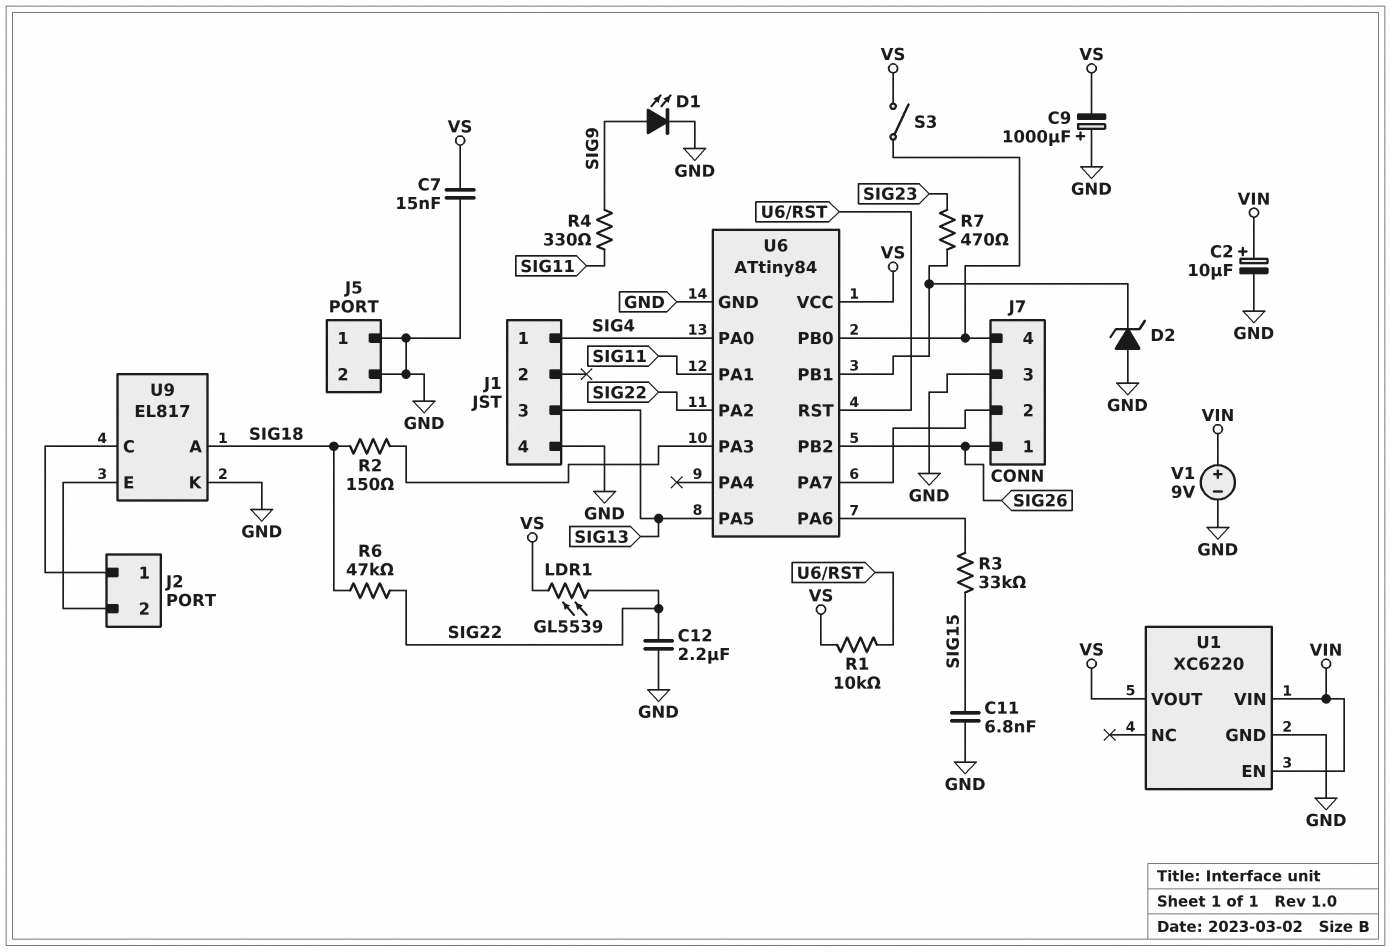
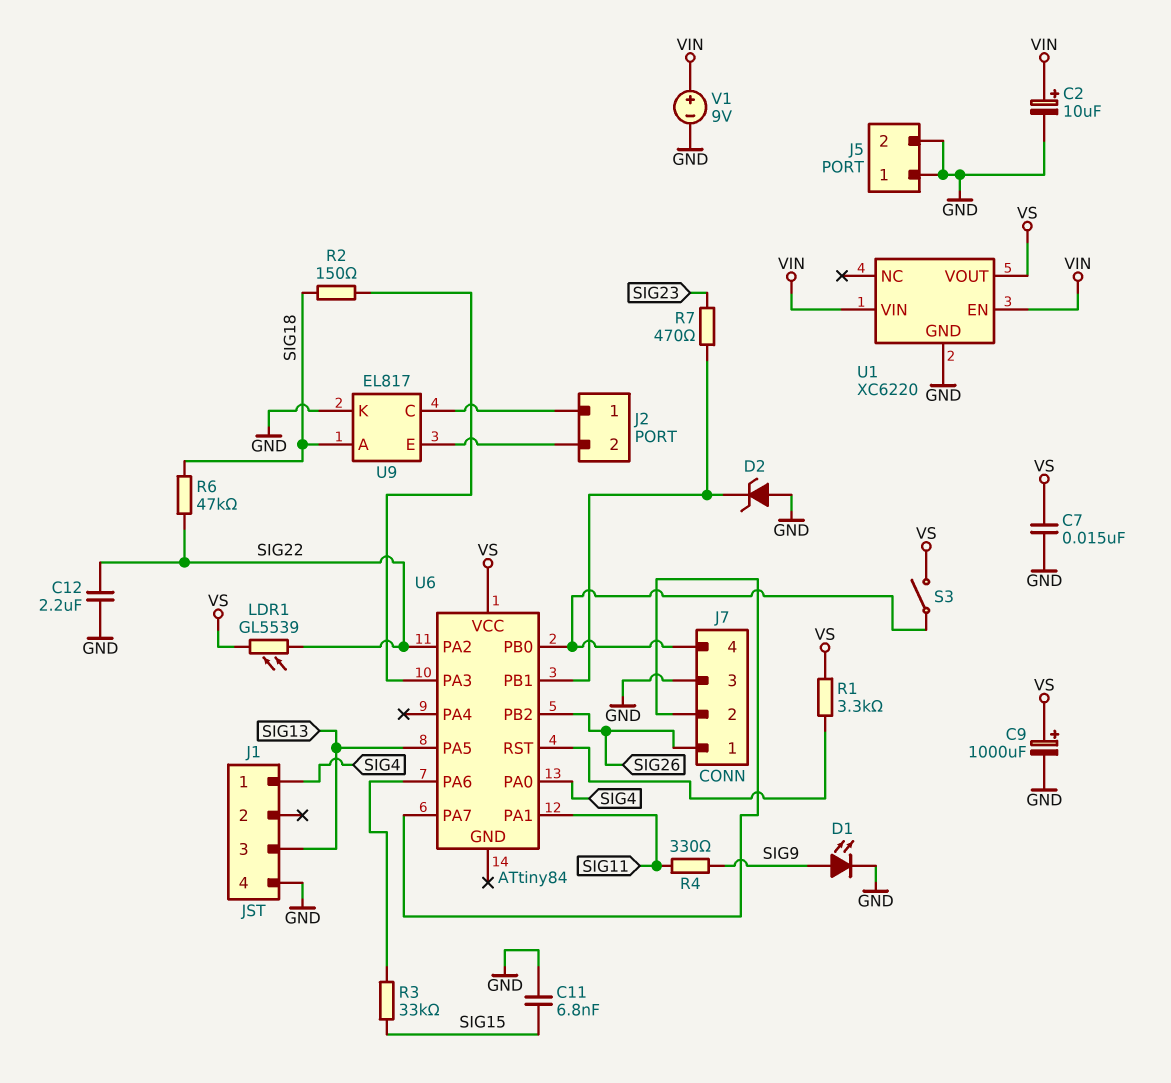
C9: 1000uF (plus GND, minus VS) -> 1000uF (plus VS, minus GND)
R1: 10k (U6/RST, VS) -> 3.3k (U6/RST, VS)
U6 pin GND: GND -> none

